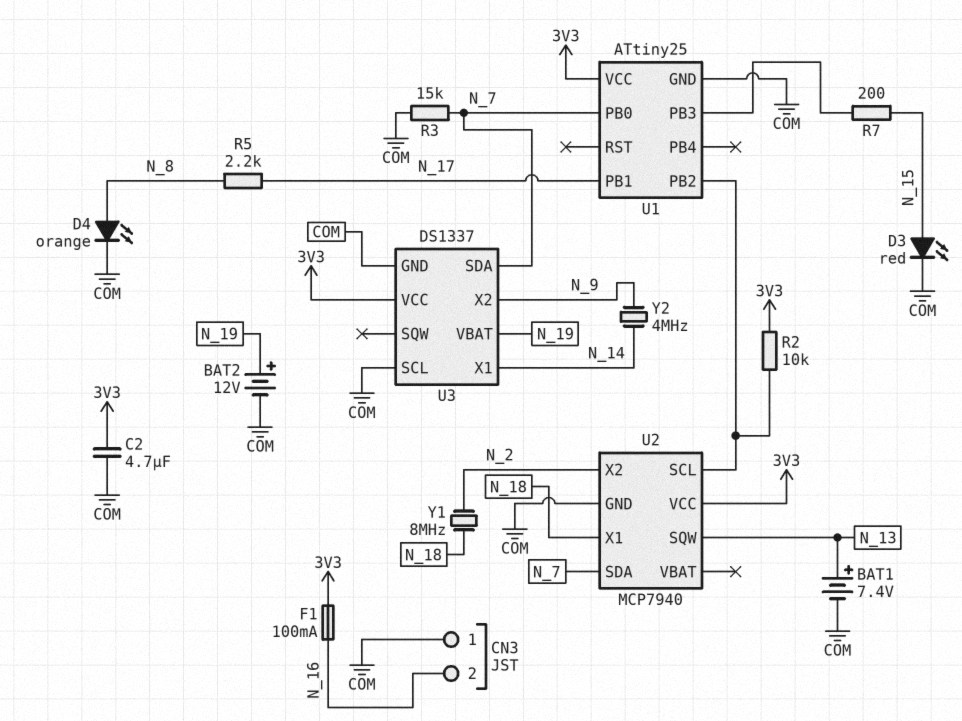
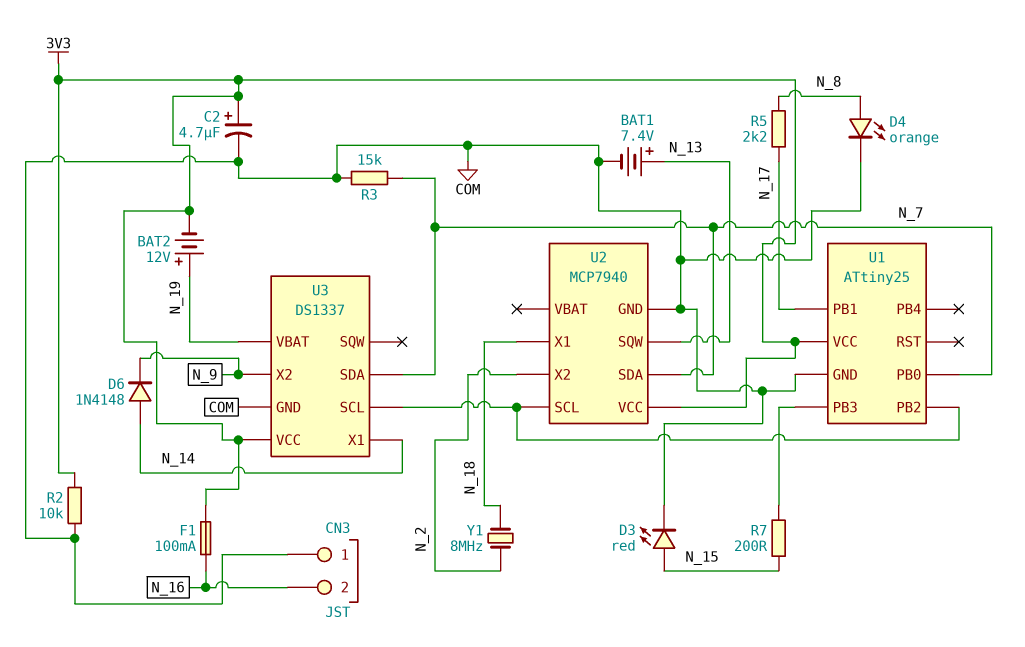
BAT2: 12V (plus N_19, minus COM) -> 12V (plus N_19, minus 3V3)
C2: 4.7uF (3V3, COM) -> 4.7uF (plus 3V3, minus COM)
D6: none -> diode 1N4148 (A N_14, K N_9)
R2: 10k (3V3, U1/PB2) -> 10k (3V3, COM)
U3 pin SCL: COM -> U1/PB2
Y2: 4MHz (N_9, N_14) -> none

